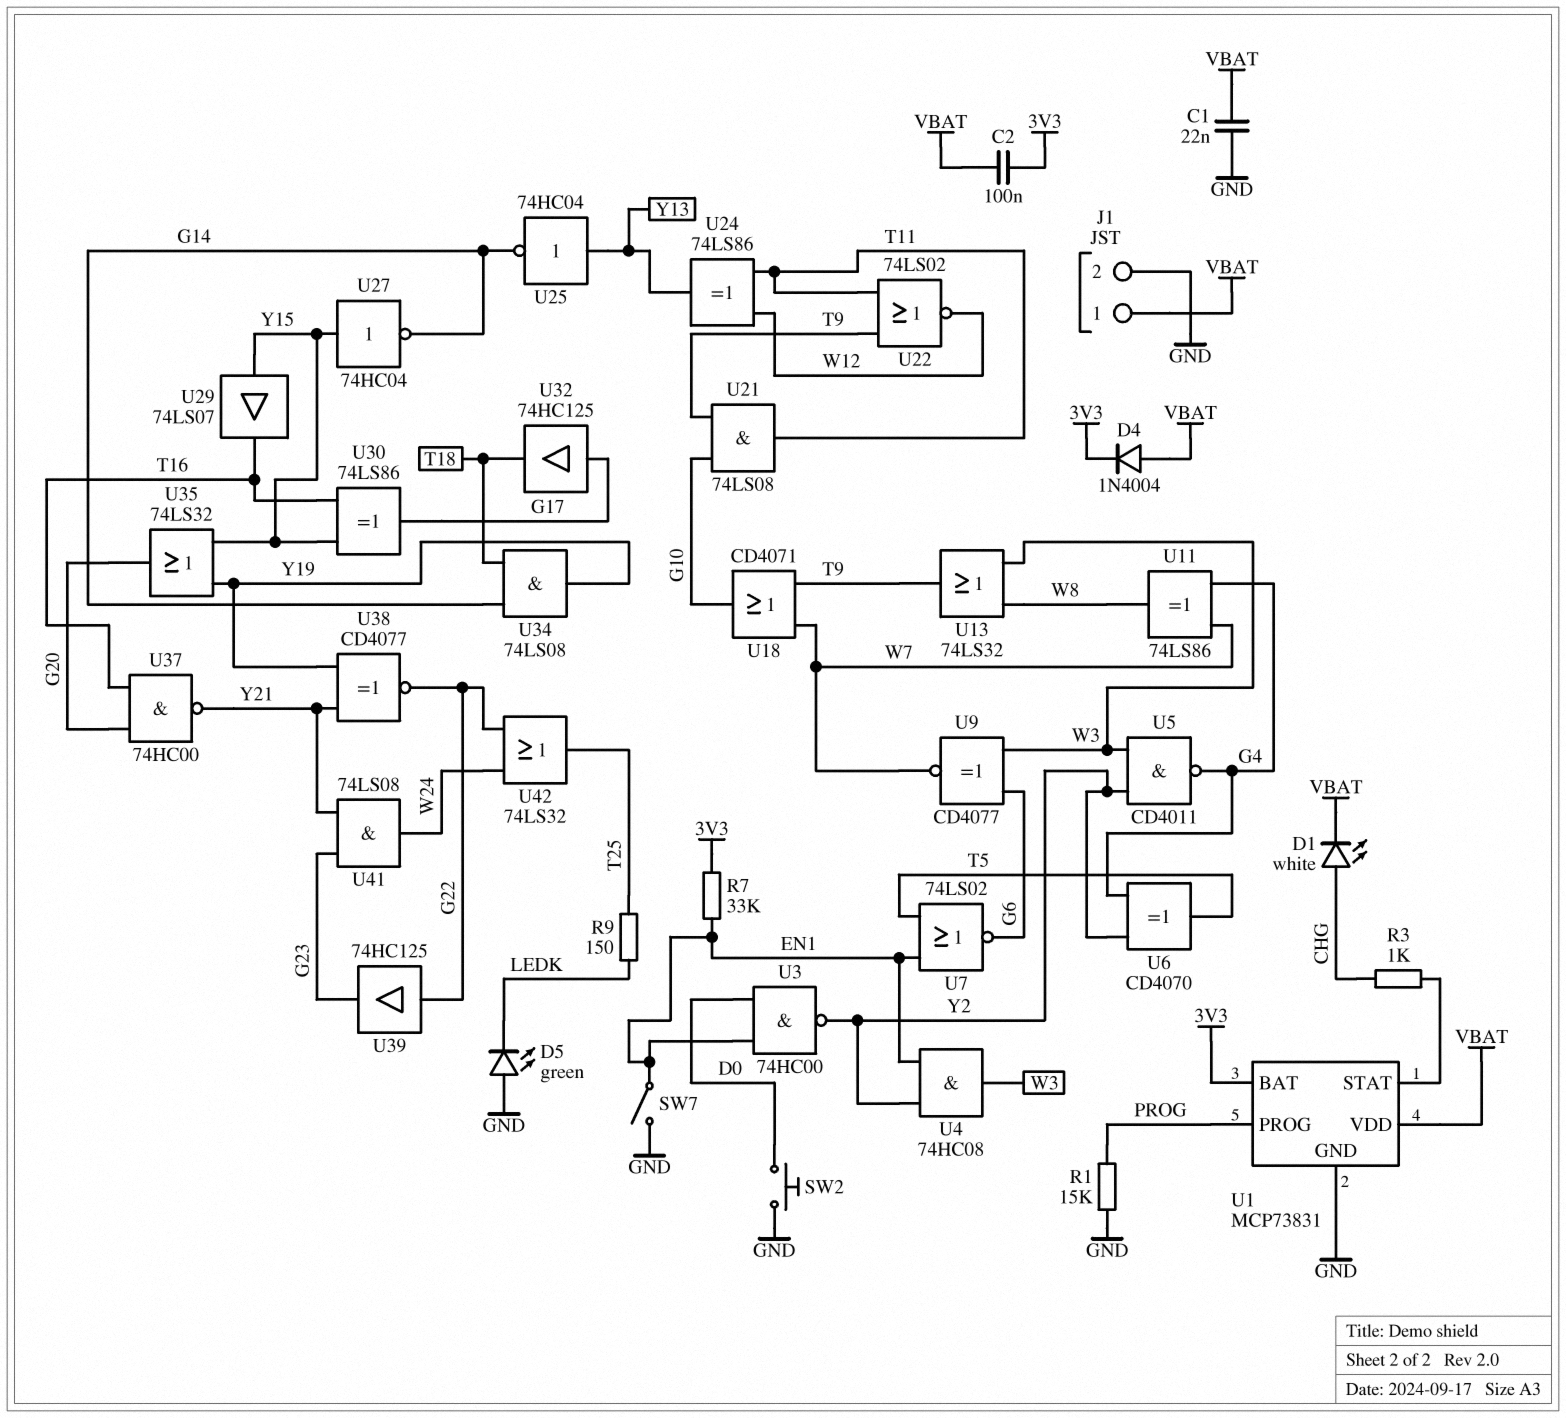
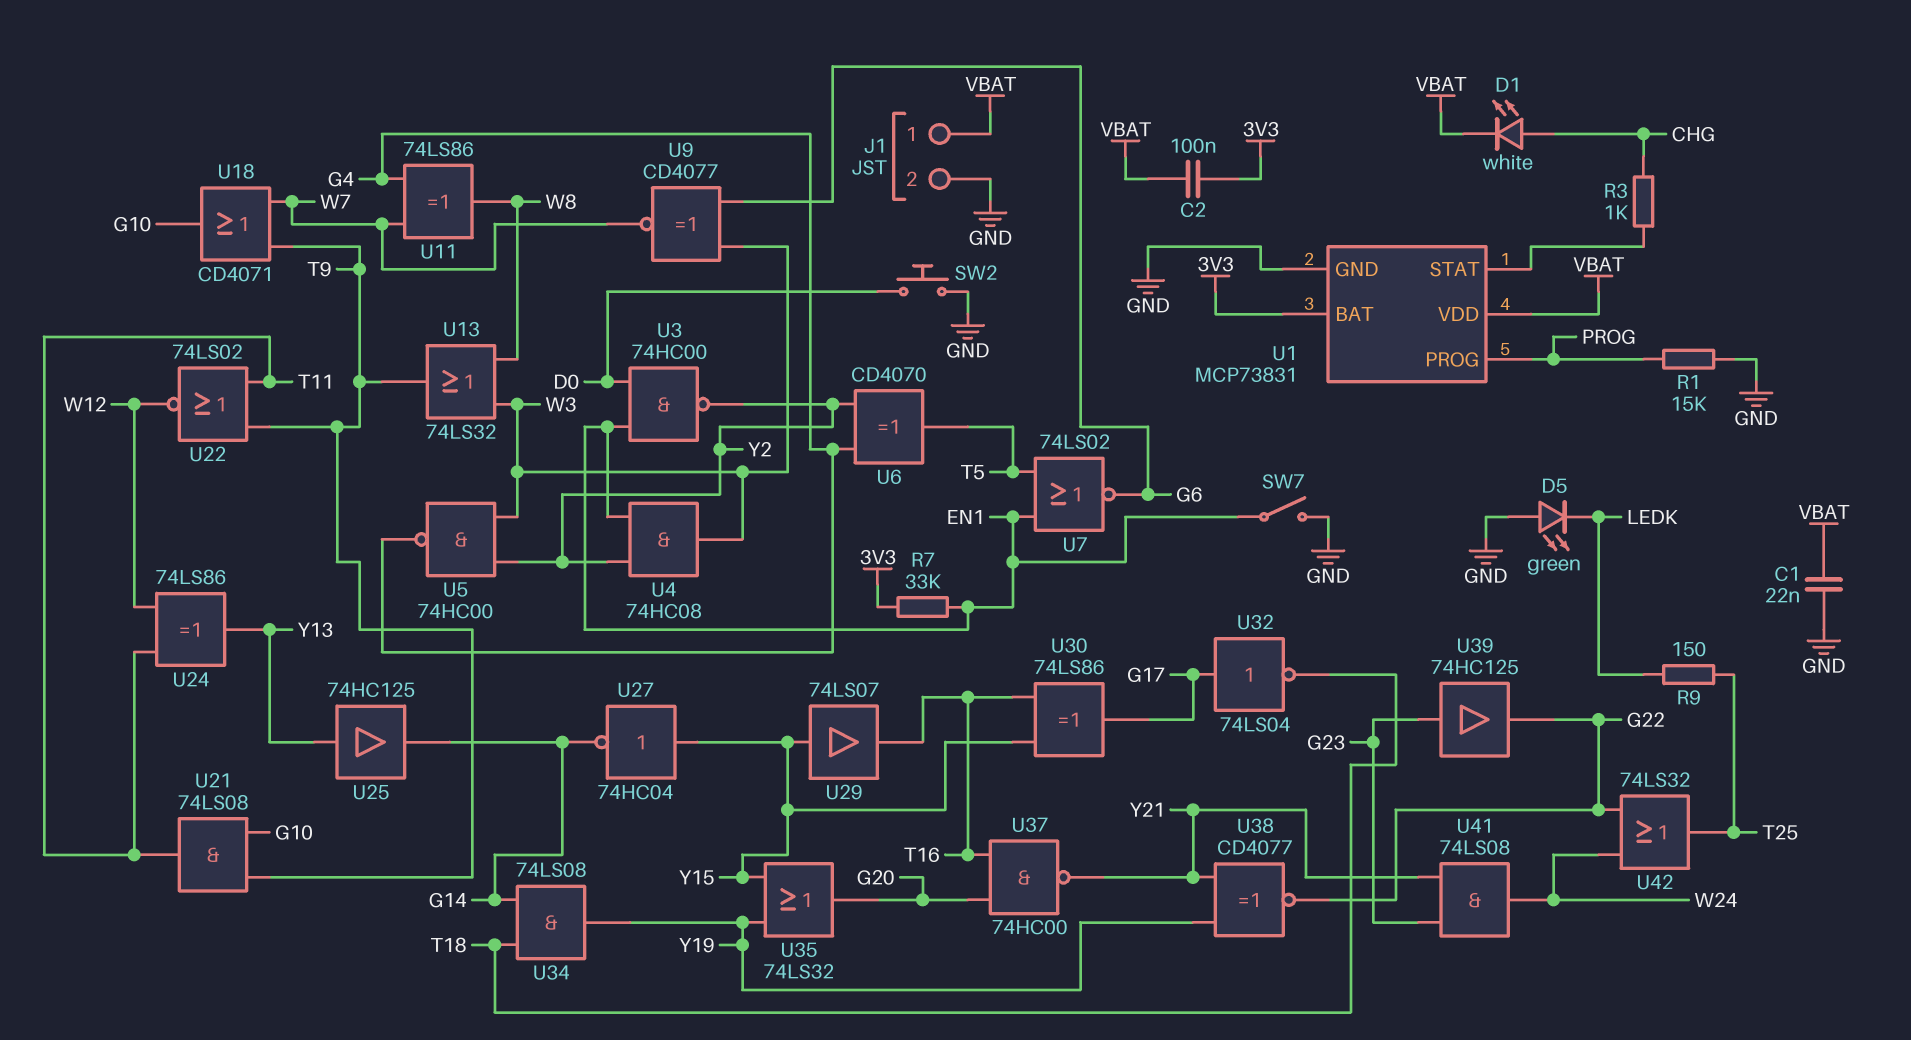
D4: diode 1N4004 (A VBAT, K 3V3) -> none
U5: NAND CD4011 (in W3, in Y2, out G4) -> NAND 74HC00 (in W3, in Y2, out G4)
U25: NOT 74HC04 (in Y13, out G14) -> buffer 74HC125 (in Y13, out G14)
U32: buffer 74HC125 (in G17, out T18) -> NOT 74LS04 (in G17, out T18)
U39: buffer 74HC125 (in G22, out G23) -> buffer 74HC125 (in G23, out G22)

